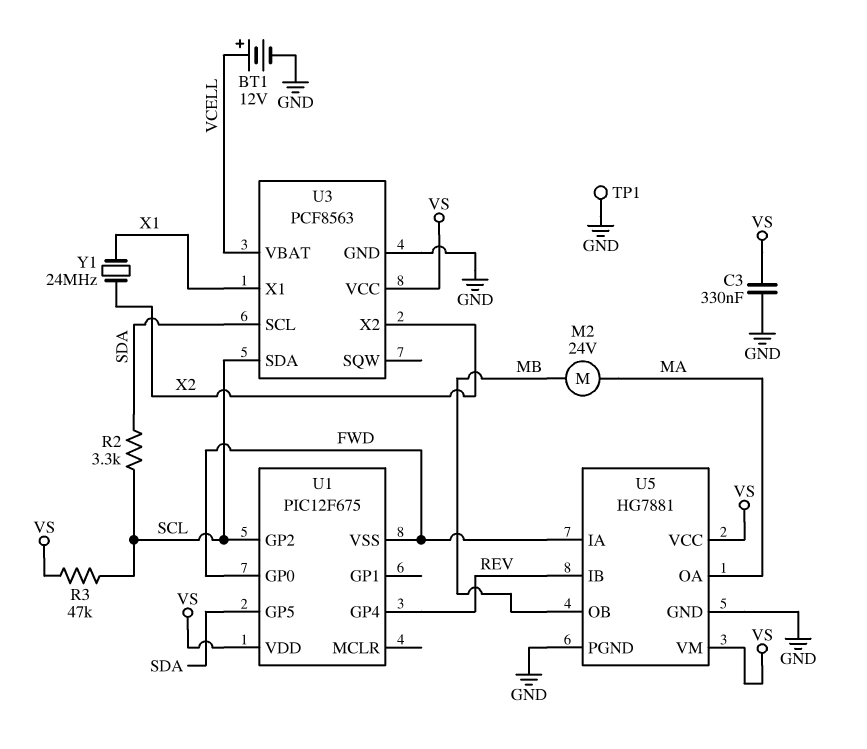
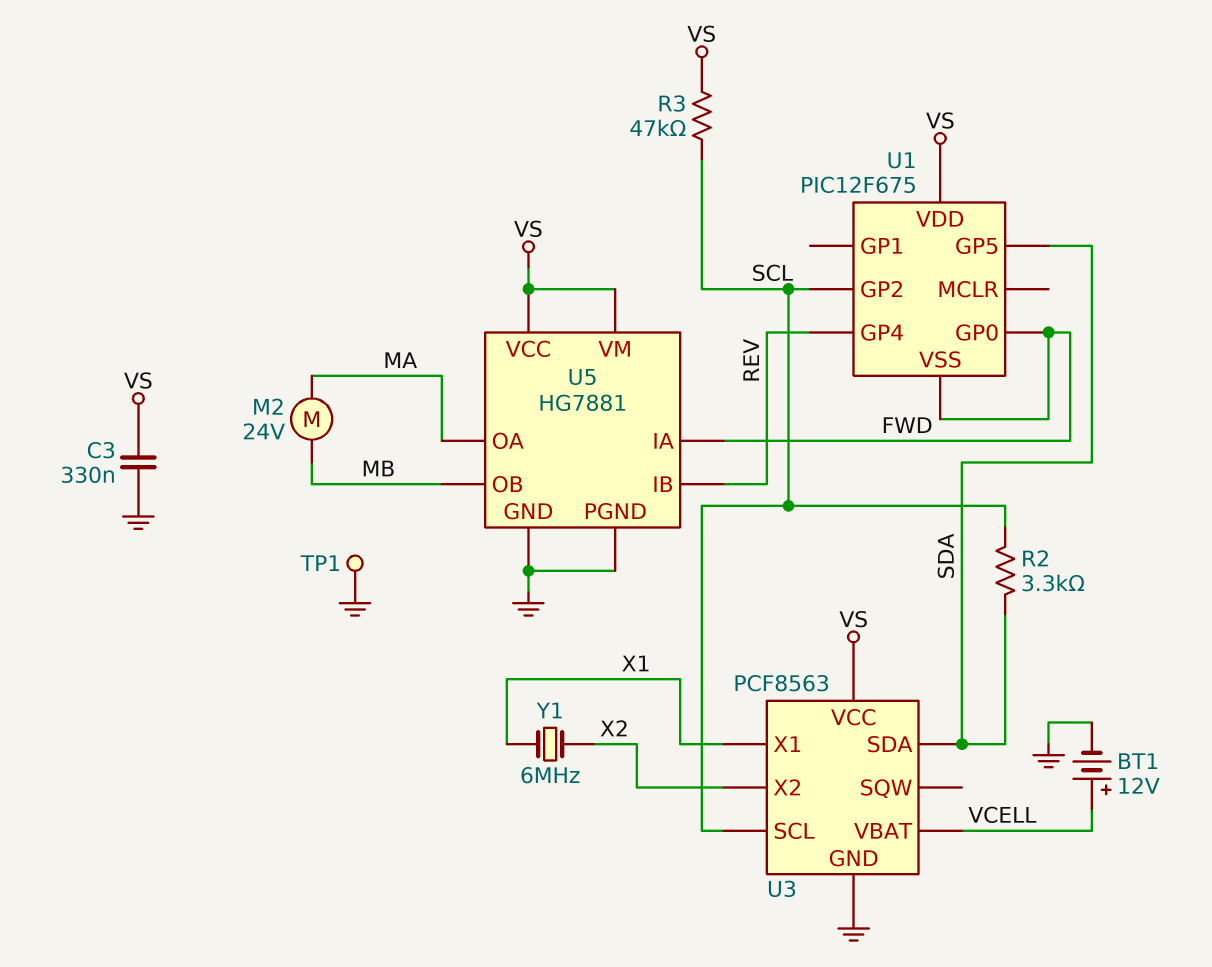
U3 pin SCL: SDA -> SCL
U3 pin SDA: SCL -> SDA
Y1: 24MHz (X1, X2) -> 6MHz (X1, X2)

